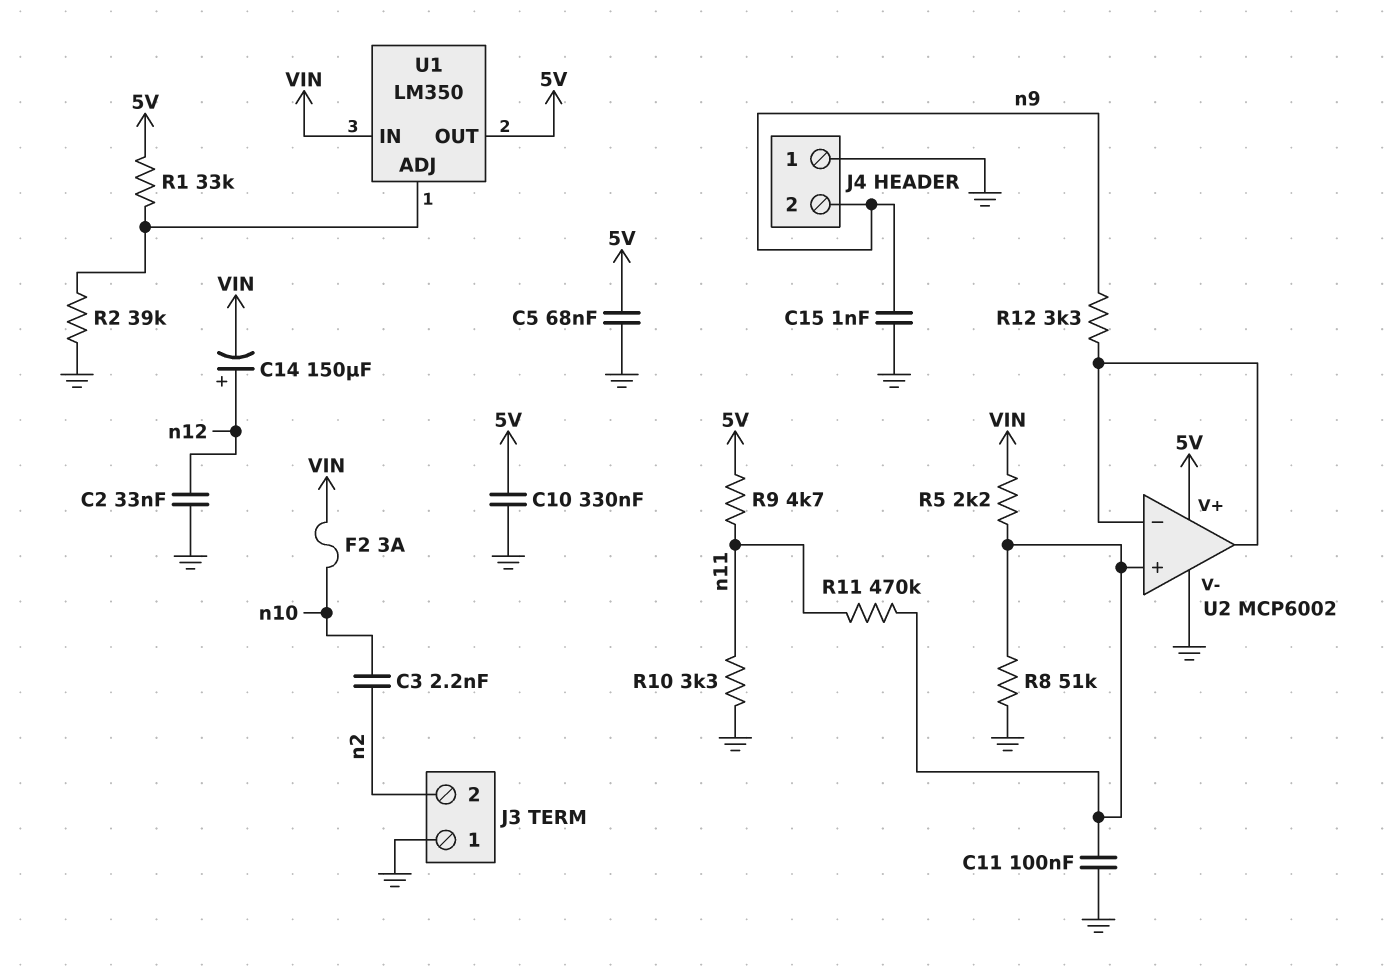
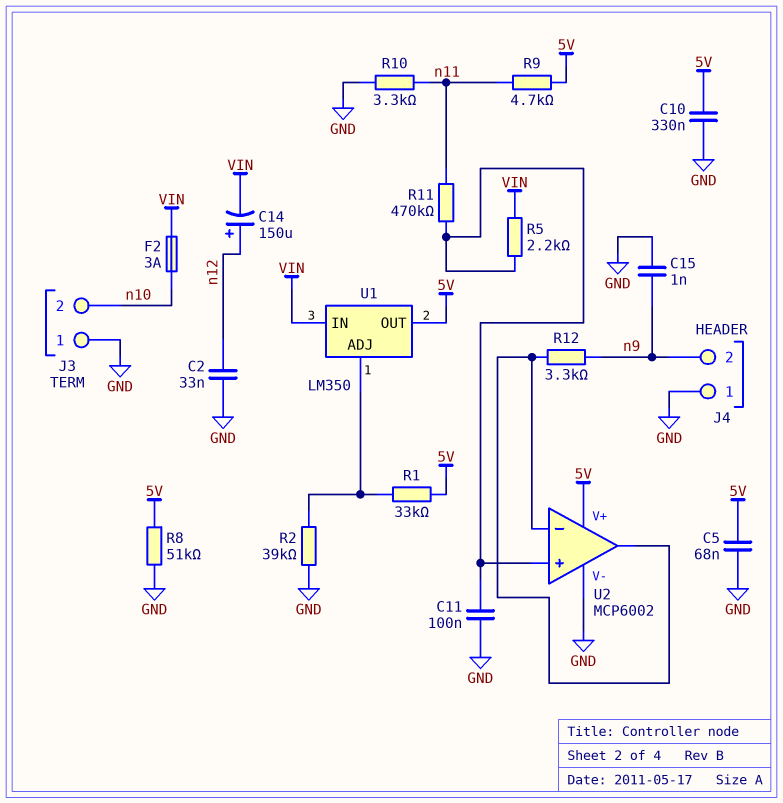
C3: 2.2nF (n2, n10) -> none
J3 pin 2: n2 -> n10
R8: 51k (GND, U2/in+) -> 51k (5V, GND)

